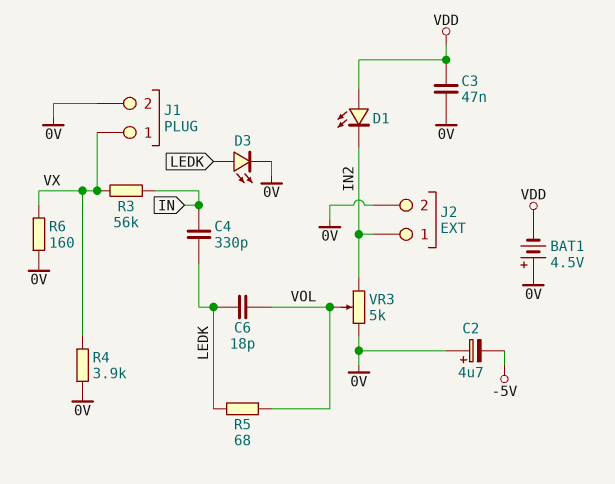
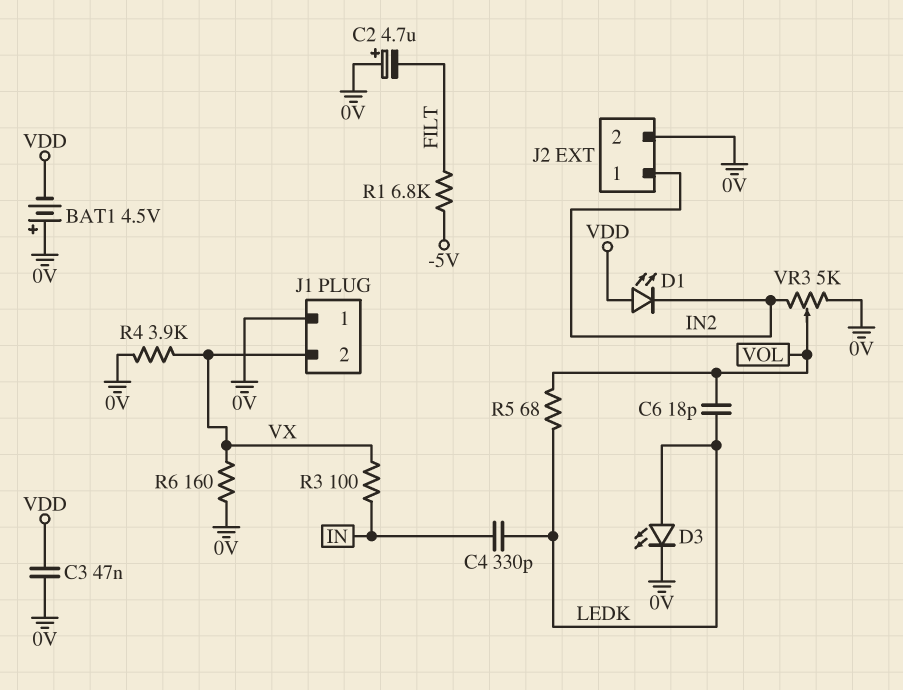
C2: 4.7uF (plus 0V, minus -5V) -> 4.7uF (plus 0V, minus FILT)
J1 pin 1: VX -> 0V
J1 pin 2: 0V -> VX
R1: none -> 6.8k (-5V, FILT)
R3: 56k (IN, VX) -> 100 (IN, VX)

